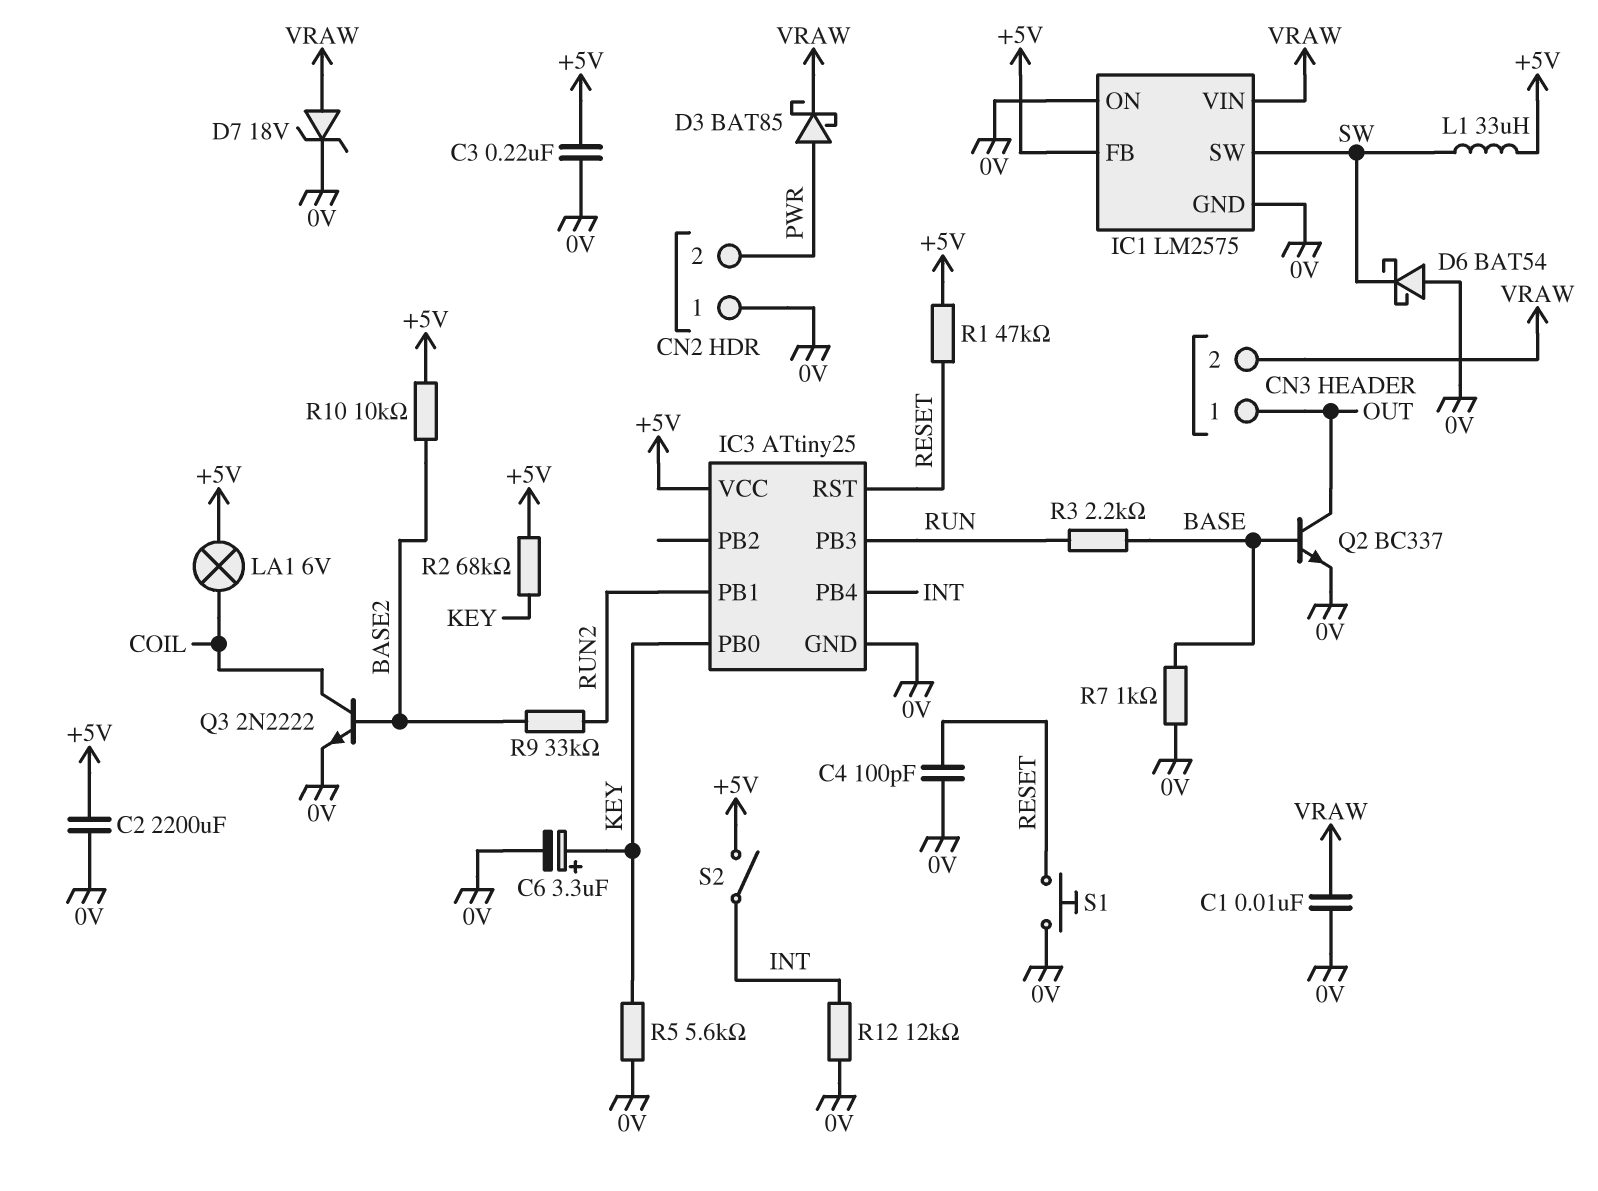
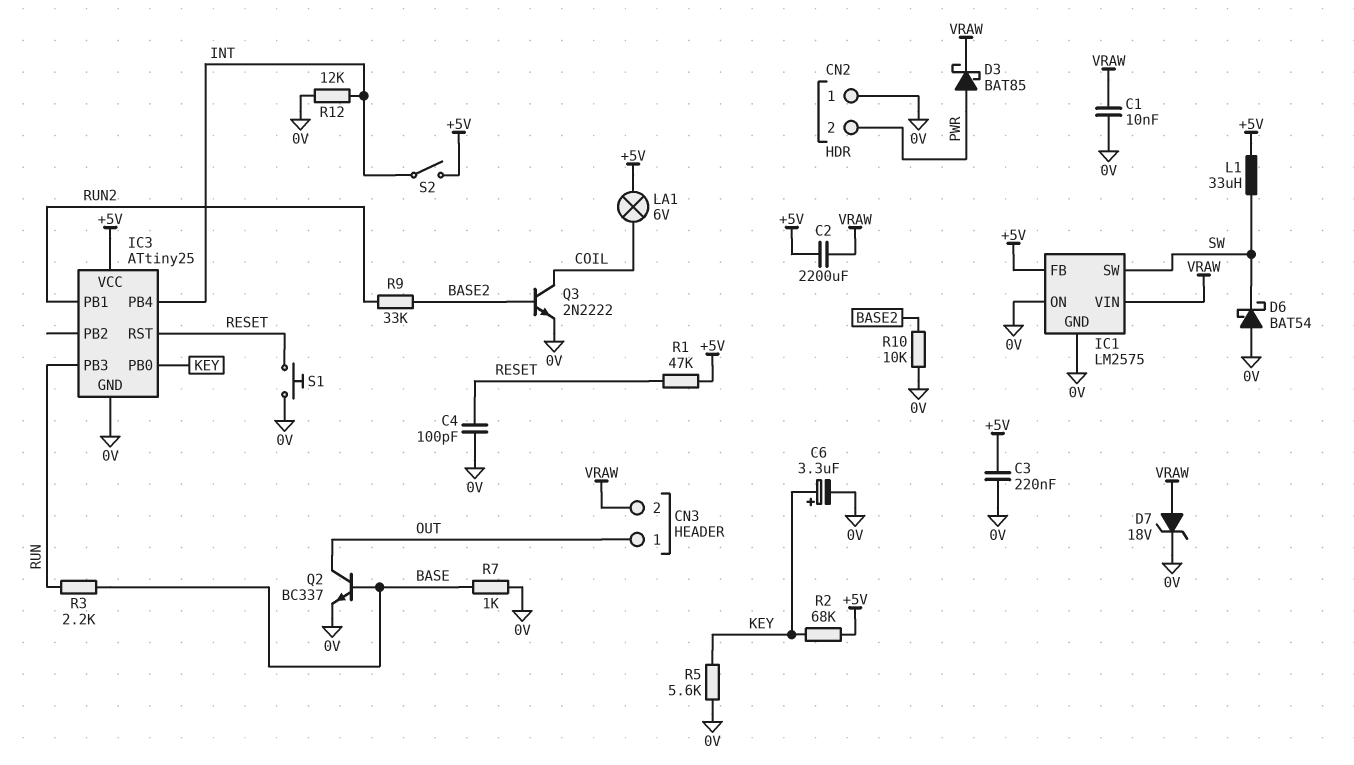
C2: 2200uF (+5V, 0V) -> 2200uF (+5V, VRAW)
R10: 10k (+5V, BASE2) -> 10k (0V, BASE2)

